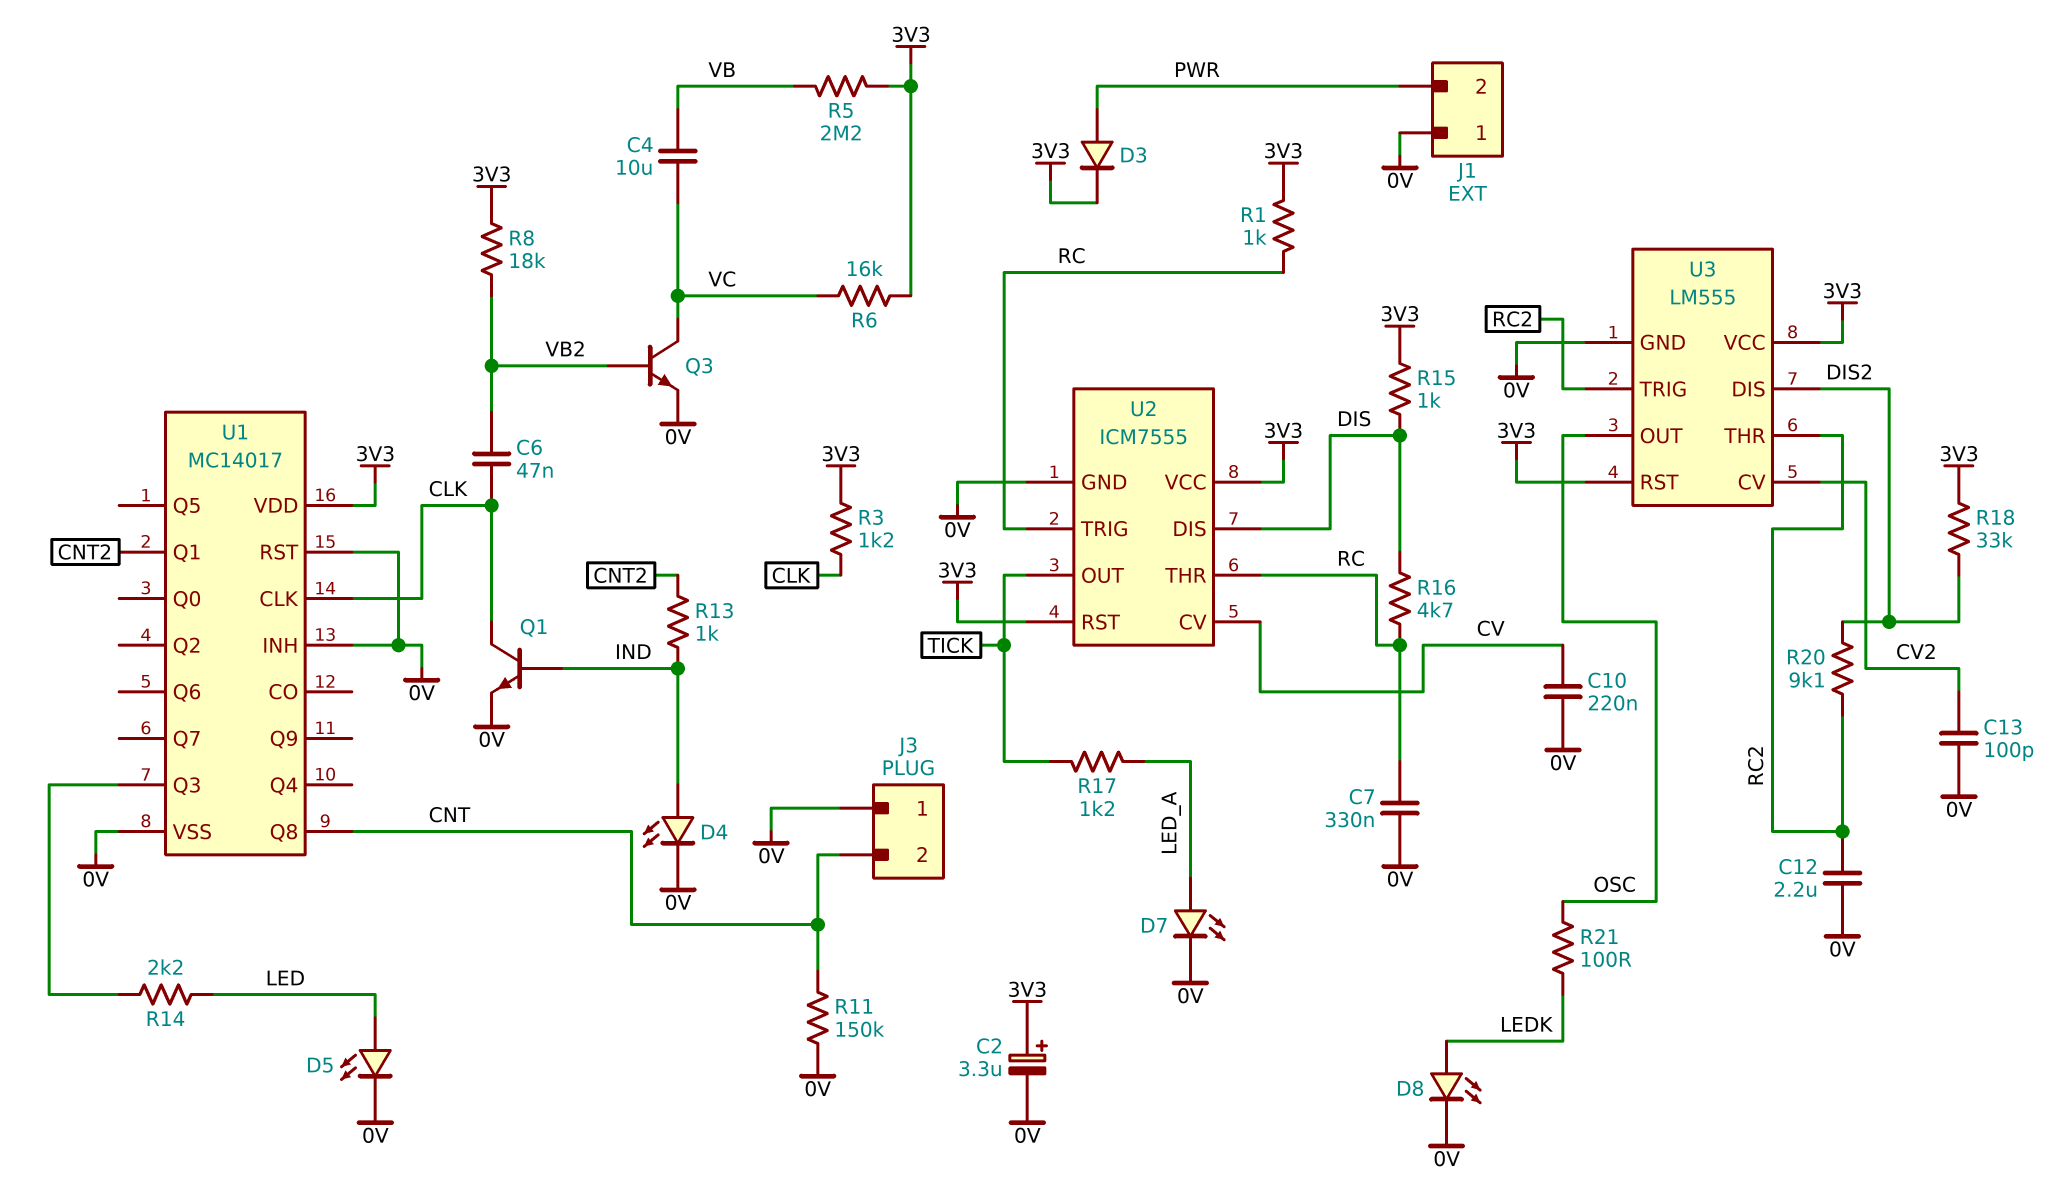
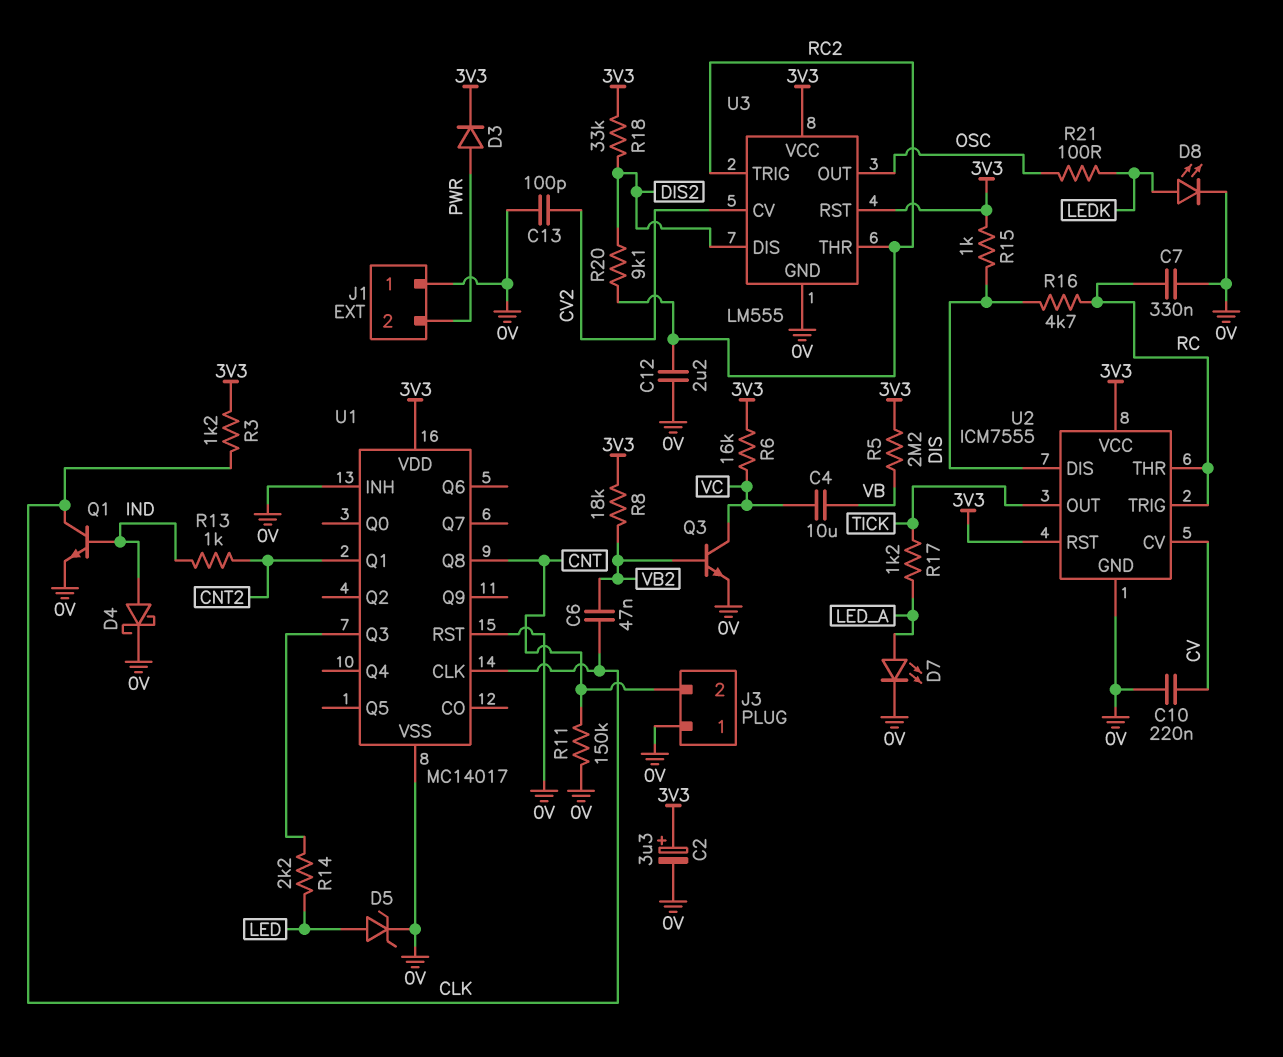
D4: LED (A IND, K 0V) -> schottky (A IND, K 0V)
D5: LED (A LED, K 0V) -> zener (A LED, K 0V)
R1: 1k (3V3, RC) -> none

